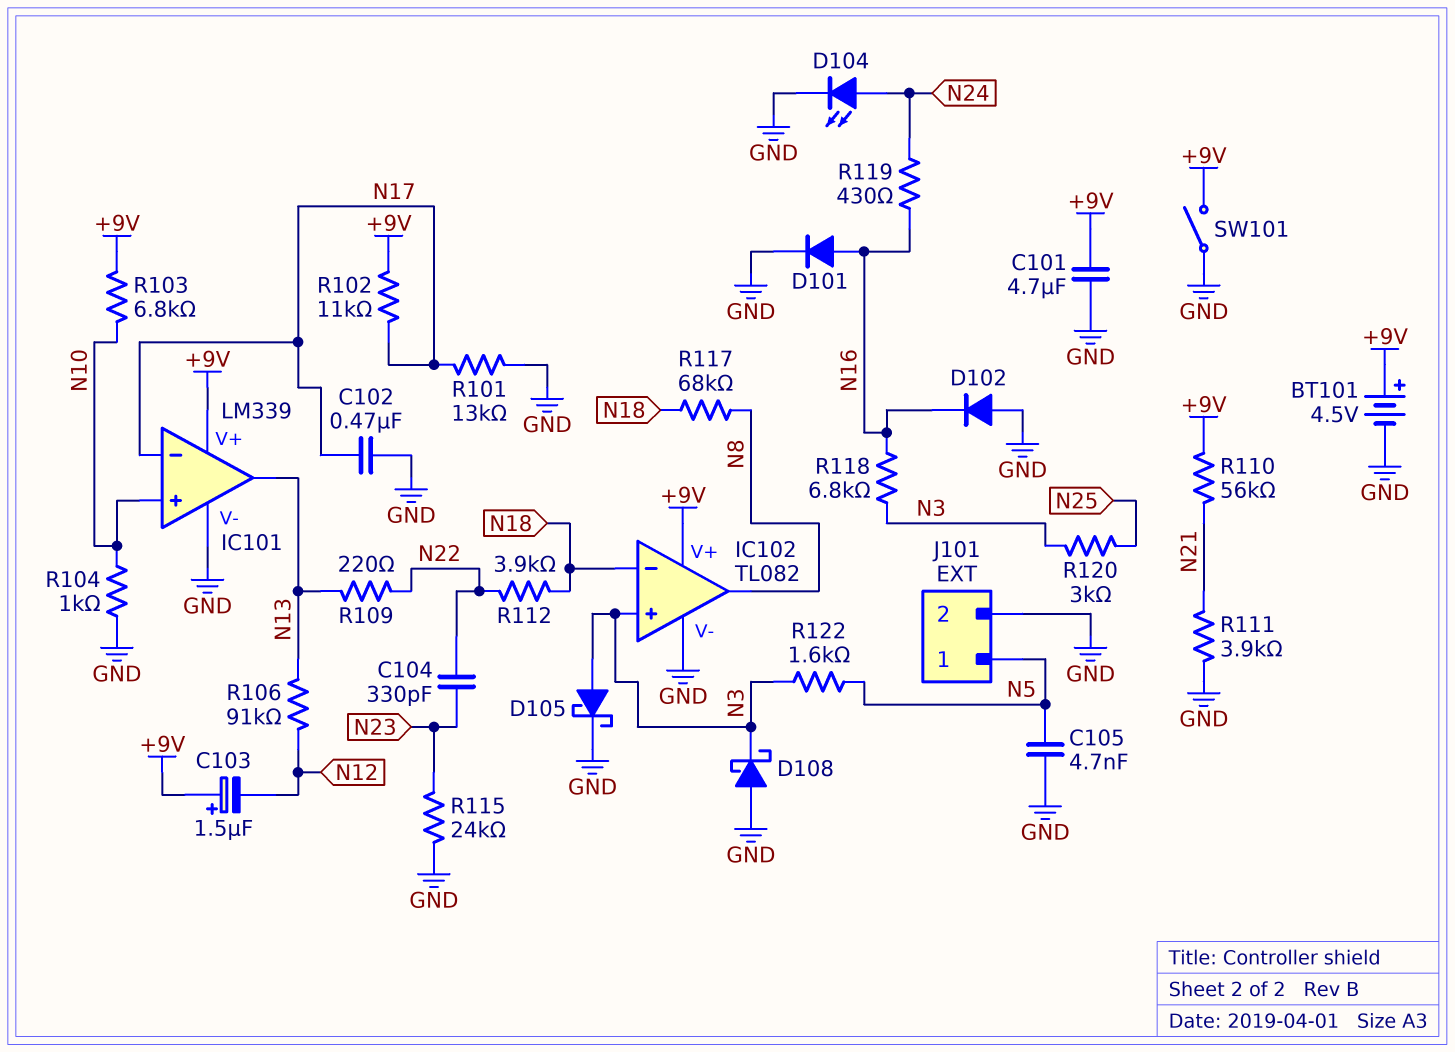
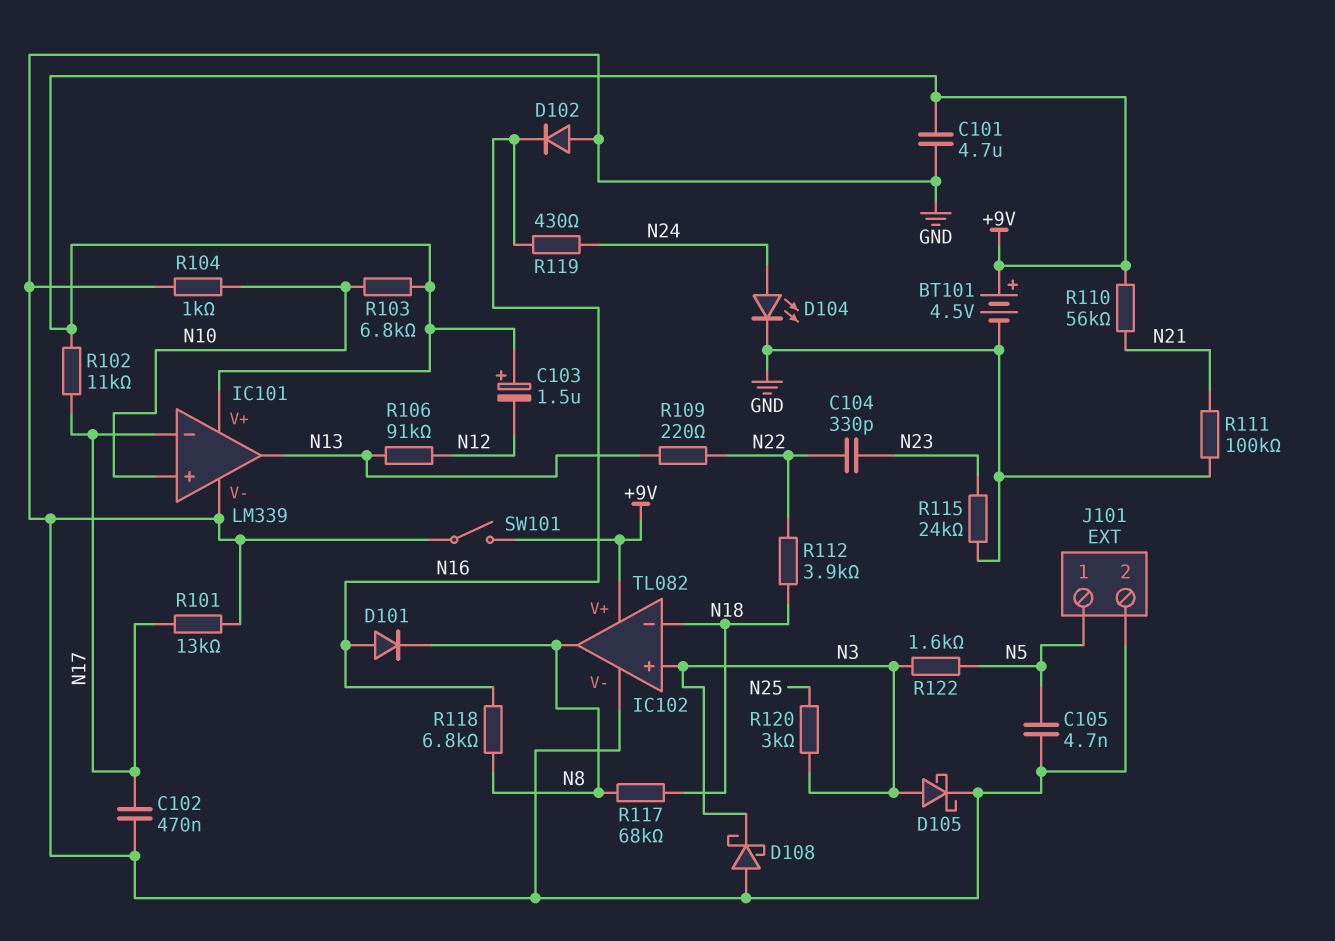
D101: diode (A N16, K GND) -> diode (A N16, K N8)
R111: 3.9k (GND, N21) -> 100k (GND, N21)
R118: 6.8k (N3, N16) -> 6.8k (N8, N16)

